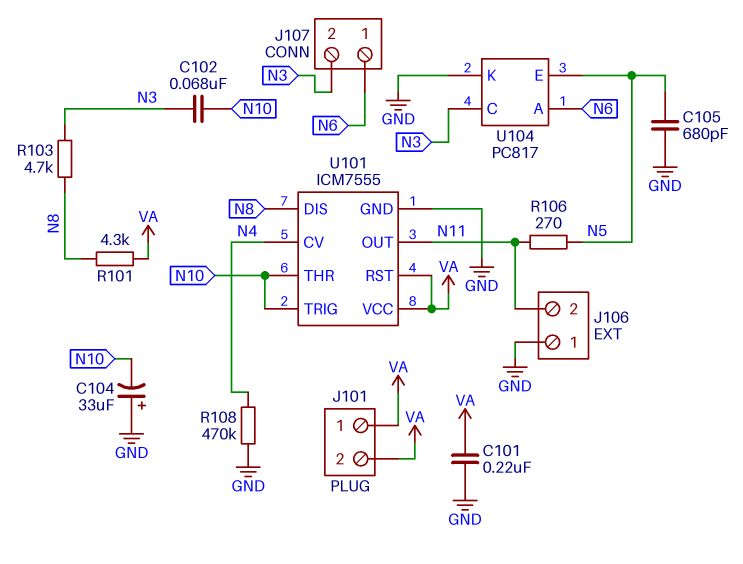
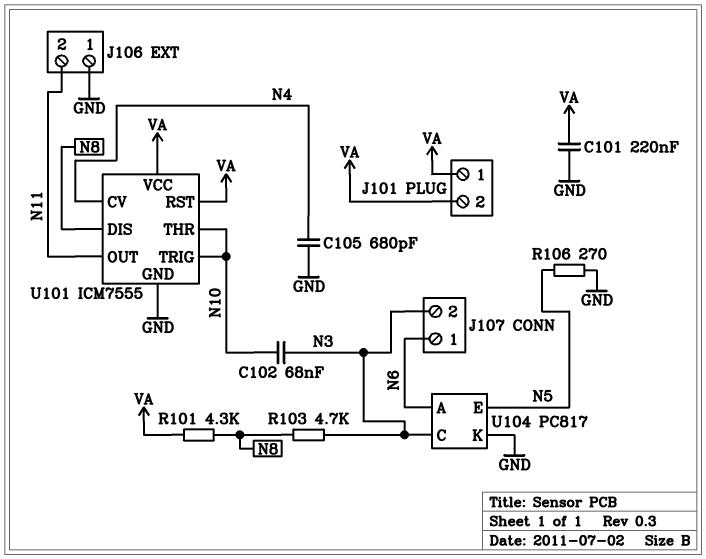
C104: 33uF (plus GND, minus N10) -> none
C105: 680pF (GND, N5) -> 680pF (GND, N4)
R106: 270 (N5, N11) -> 270 (GND, N5)
R108: 470k (GND, N4) -> none

